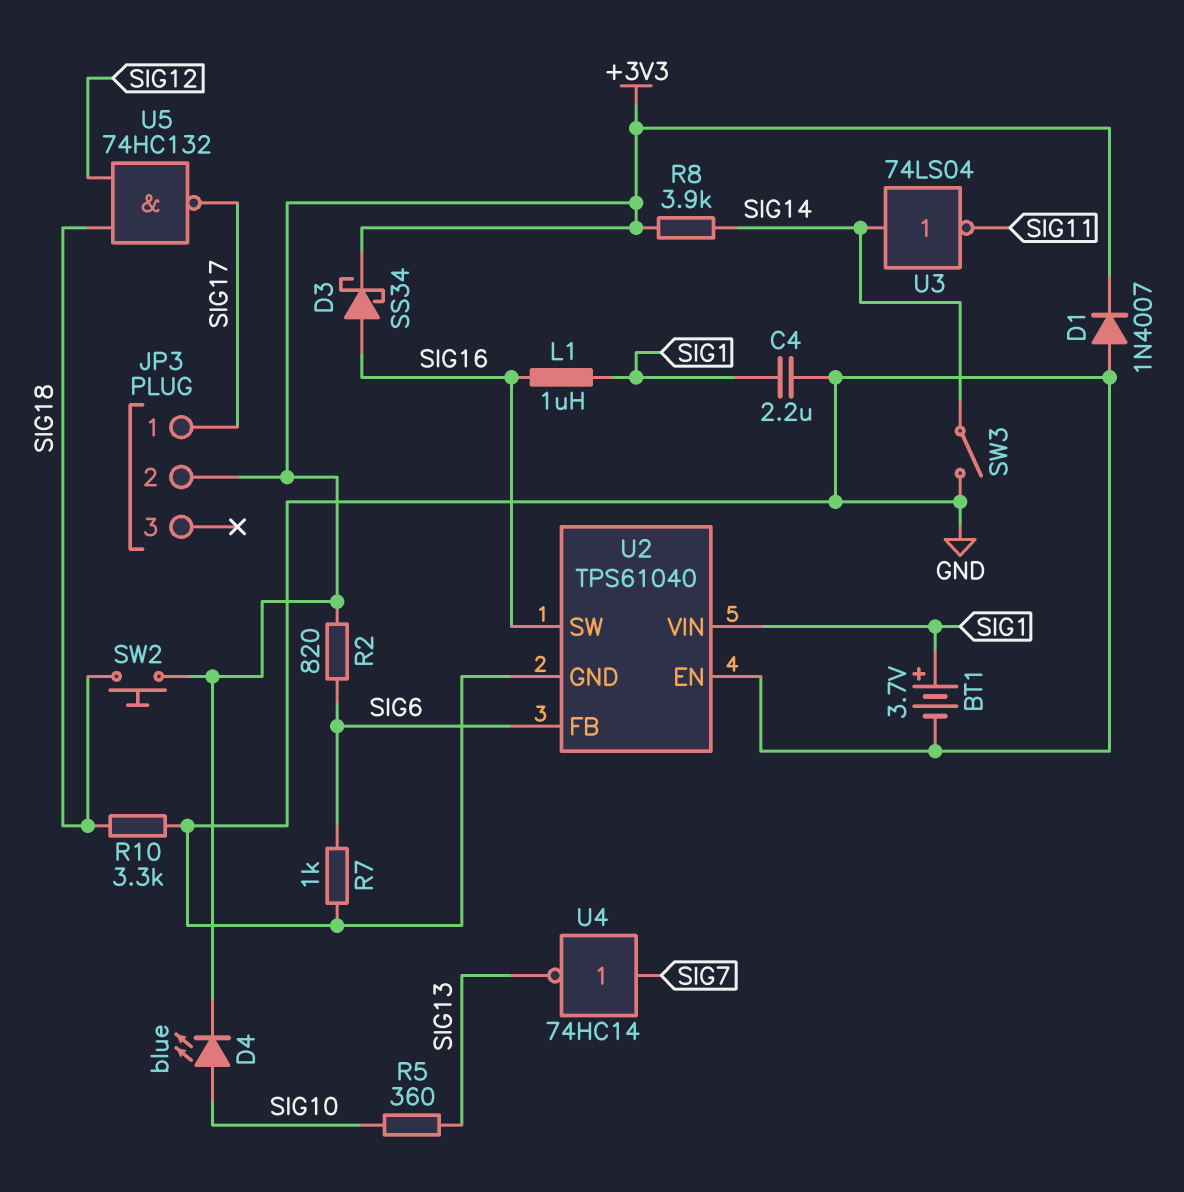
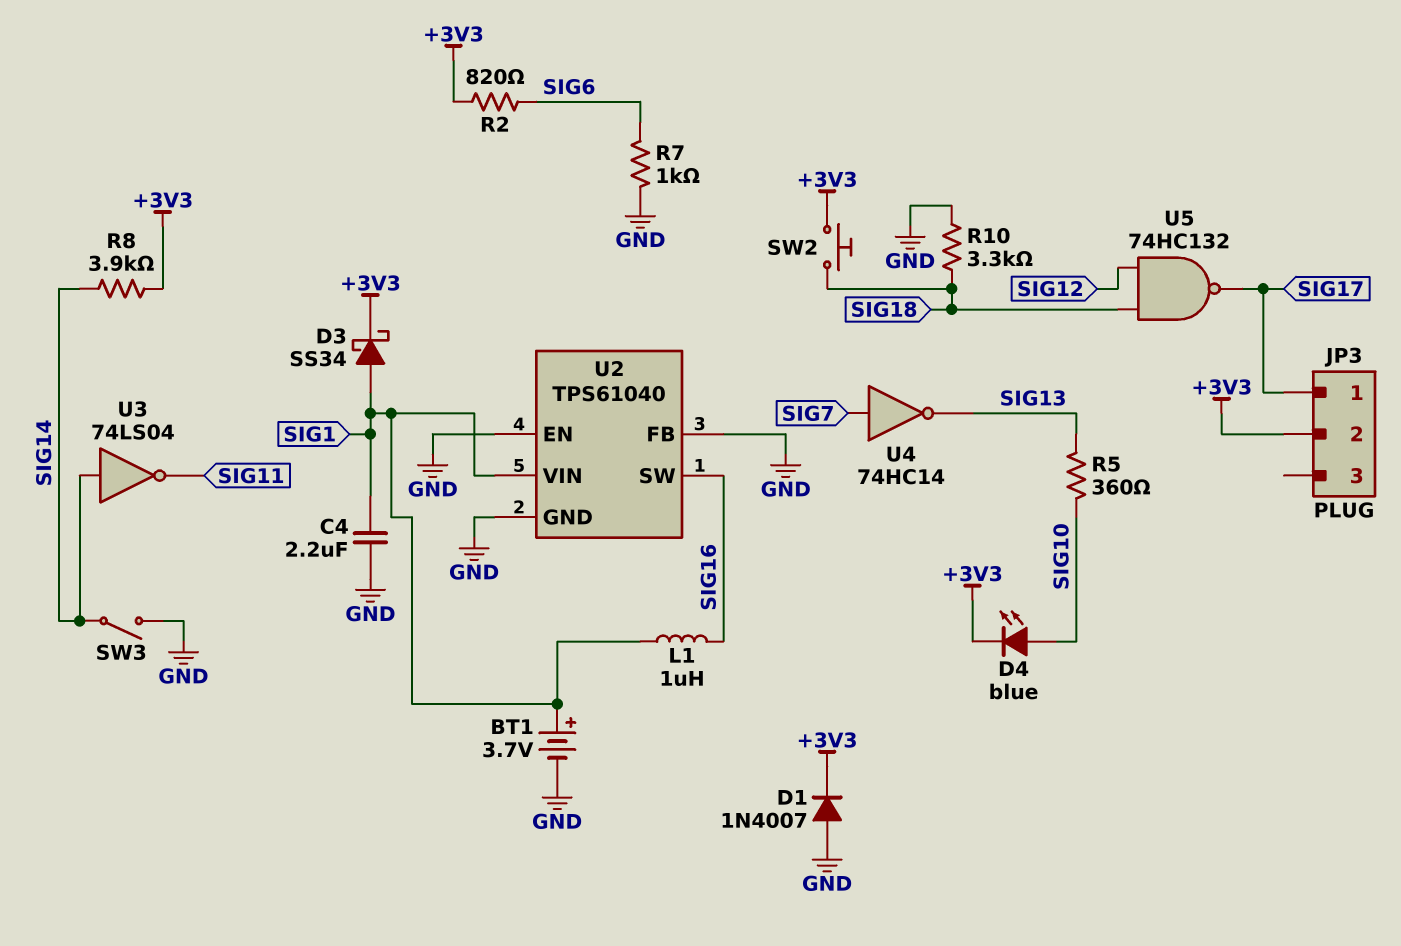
D3: schottky SS34 (A SIG16, K +3V3) -> schottky SS34 (A SIG1, K +3V3)
U2 pin FB: SIG6 -> GND

